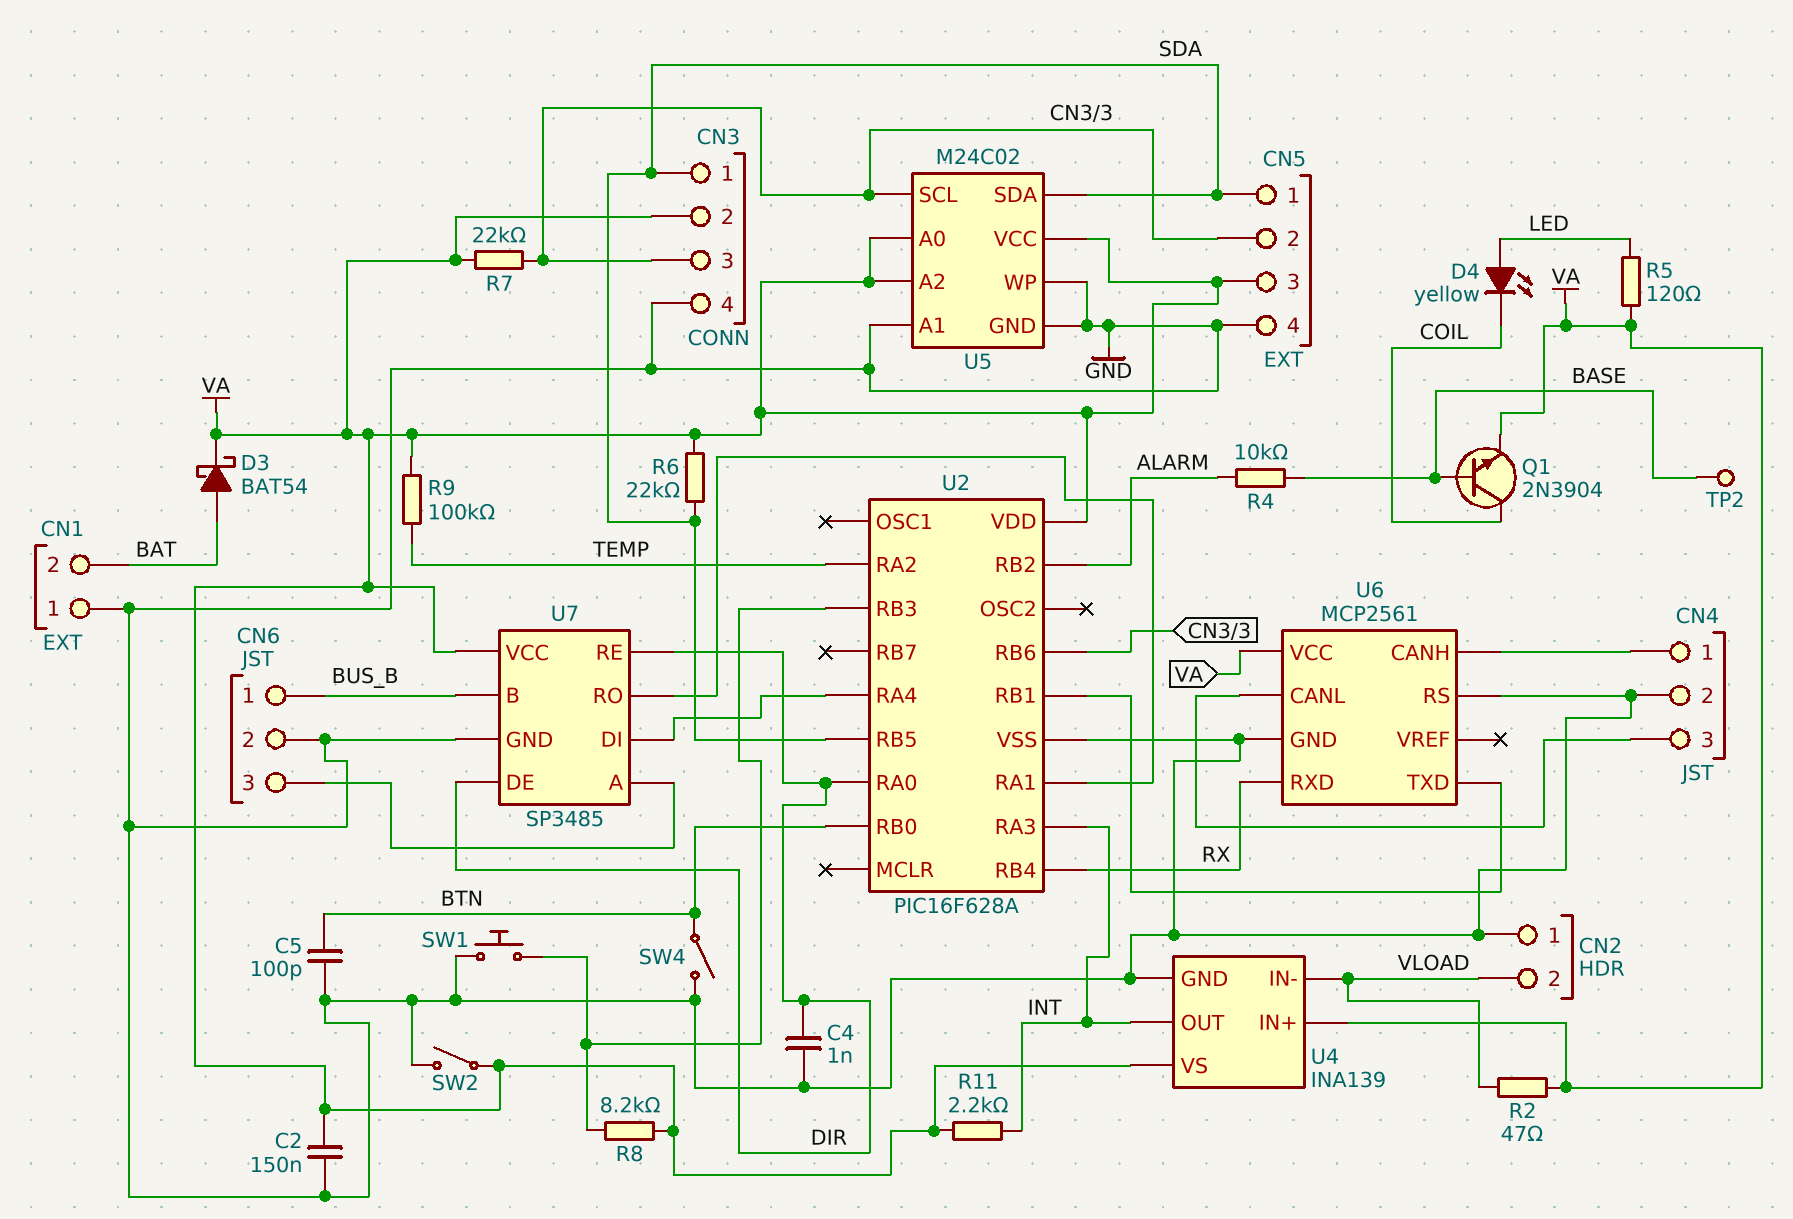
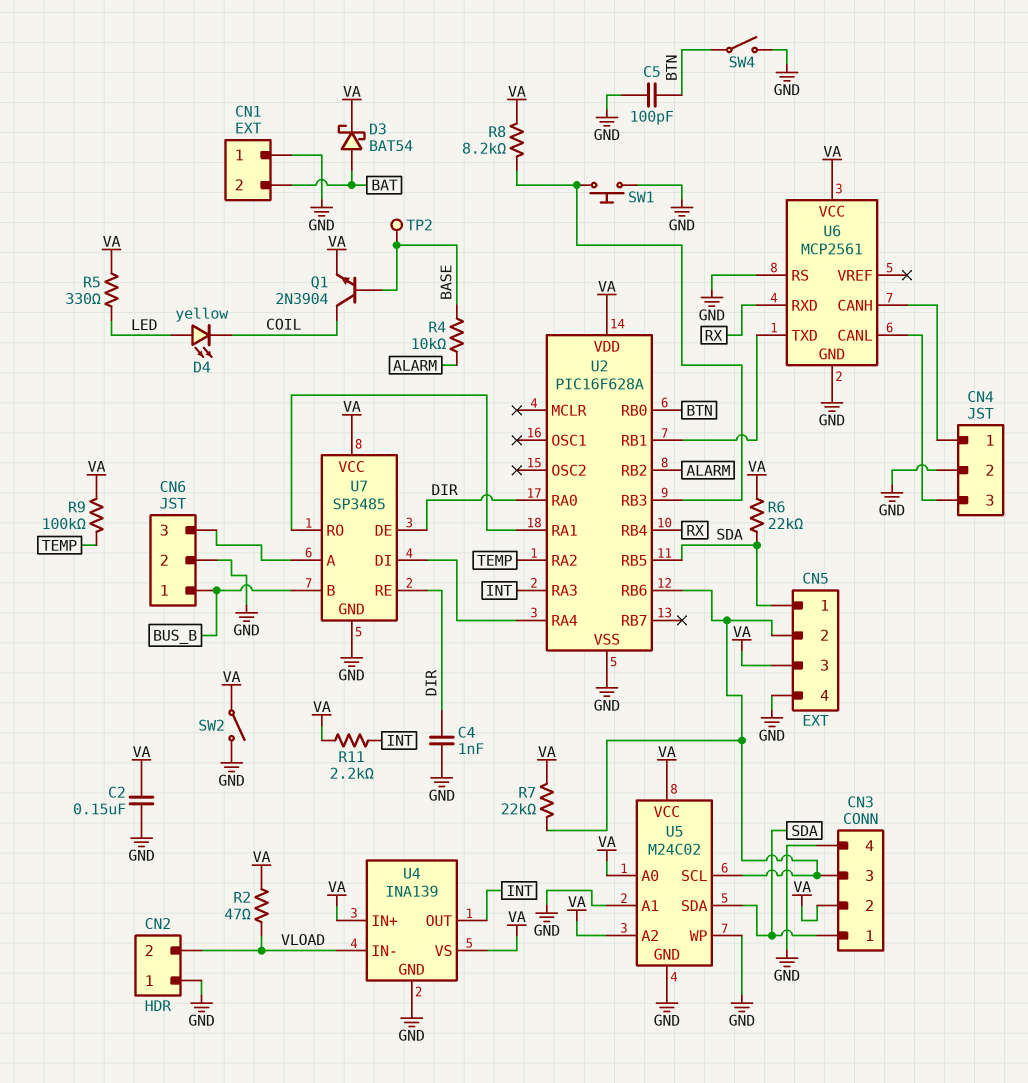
R5: 120 (LED, VA) -> 330 (LED, VA)

